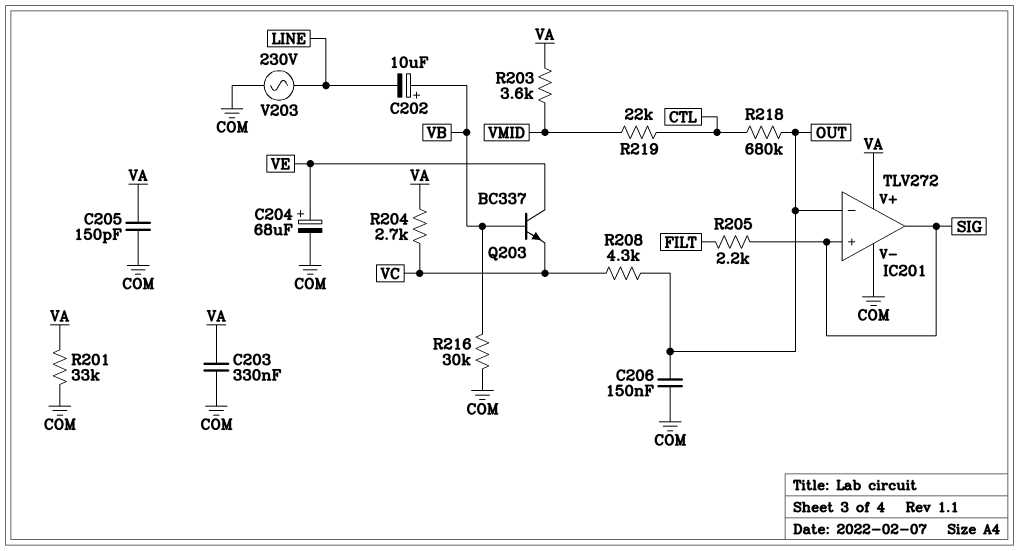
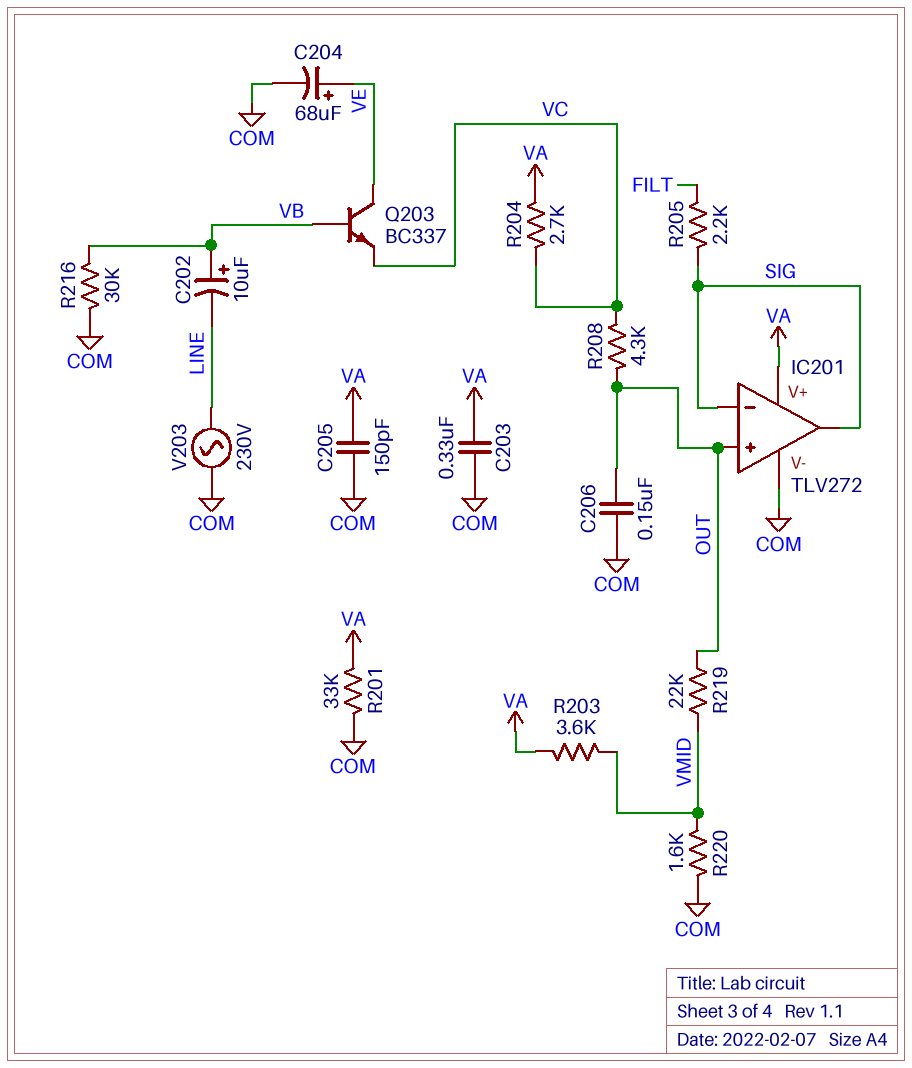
IC201 pin in+: SIG -> OUT
IC201 pin in-: OUT -> SIG
R218: 680k (CTL, OUT) -> none
R219: 22k (CTL, VMID) -> 22k (OUT, VMID)
R220: none -> 1.6k (COM, VMID)

